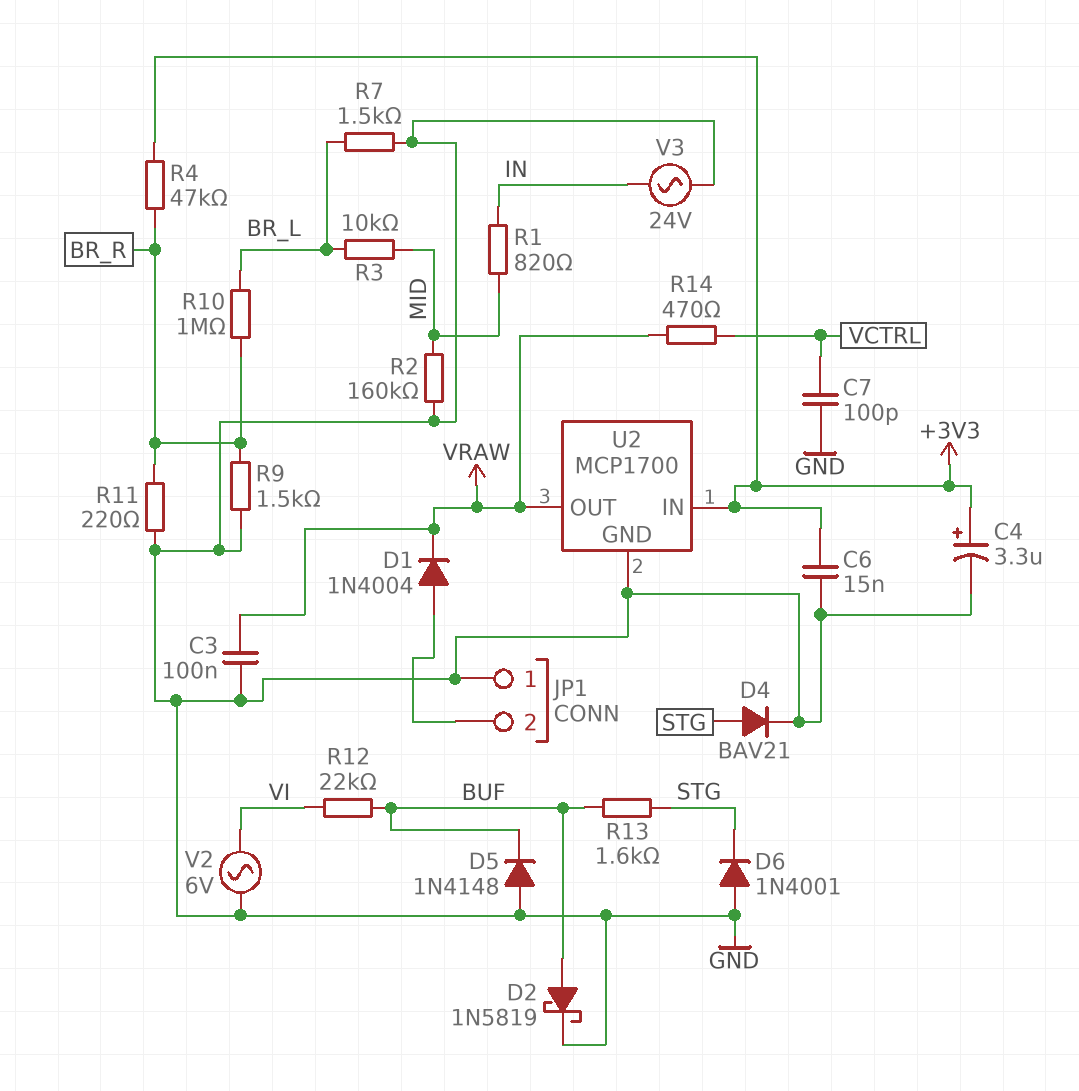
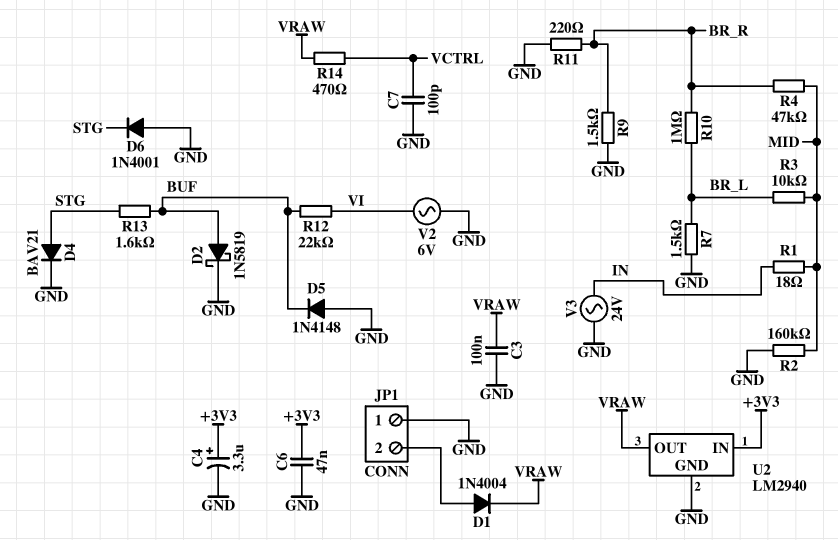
C6: 15nF (+3V3, GND) -> 47nF (+3V3, GND)
R1: 820 (IN, MID) -> 18 (IN, MID)
R4: 47k (+3V3, BR_R) -> 47k (BR_R, MID)
U2: MCP1700 -> LM2940

